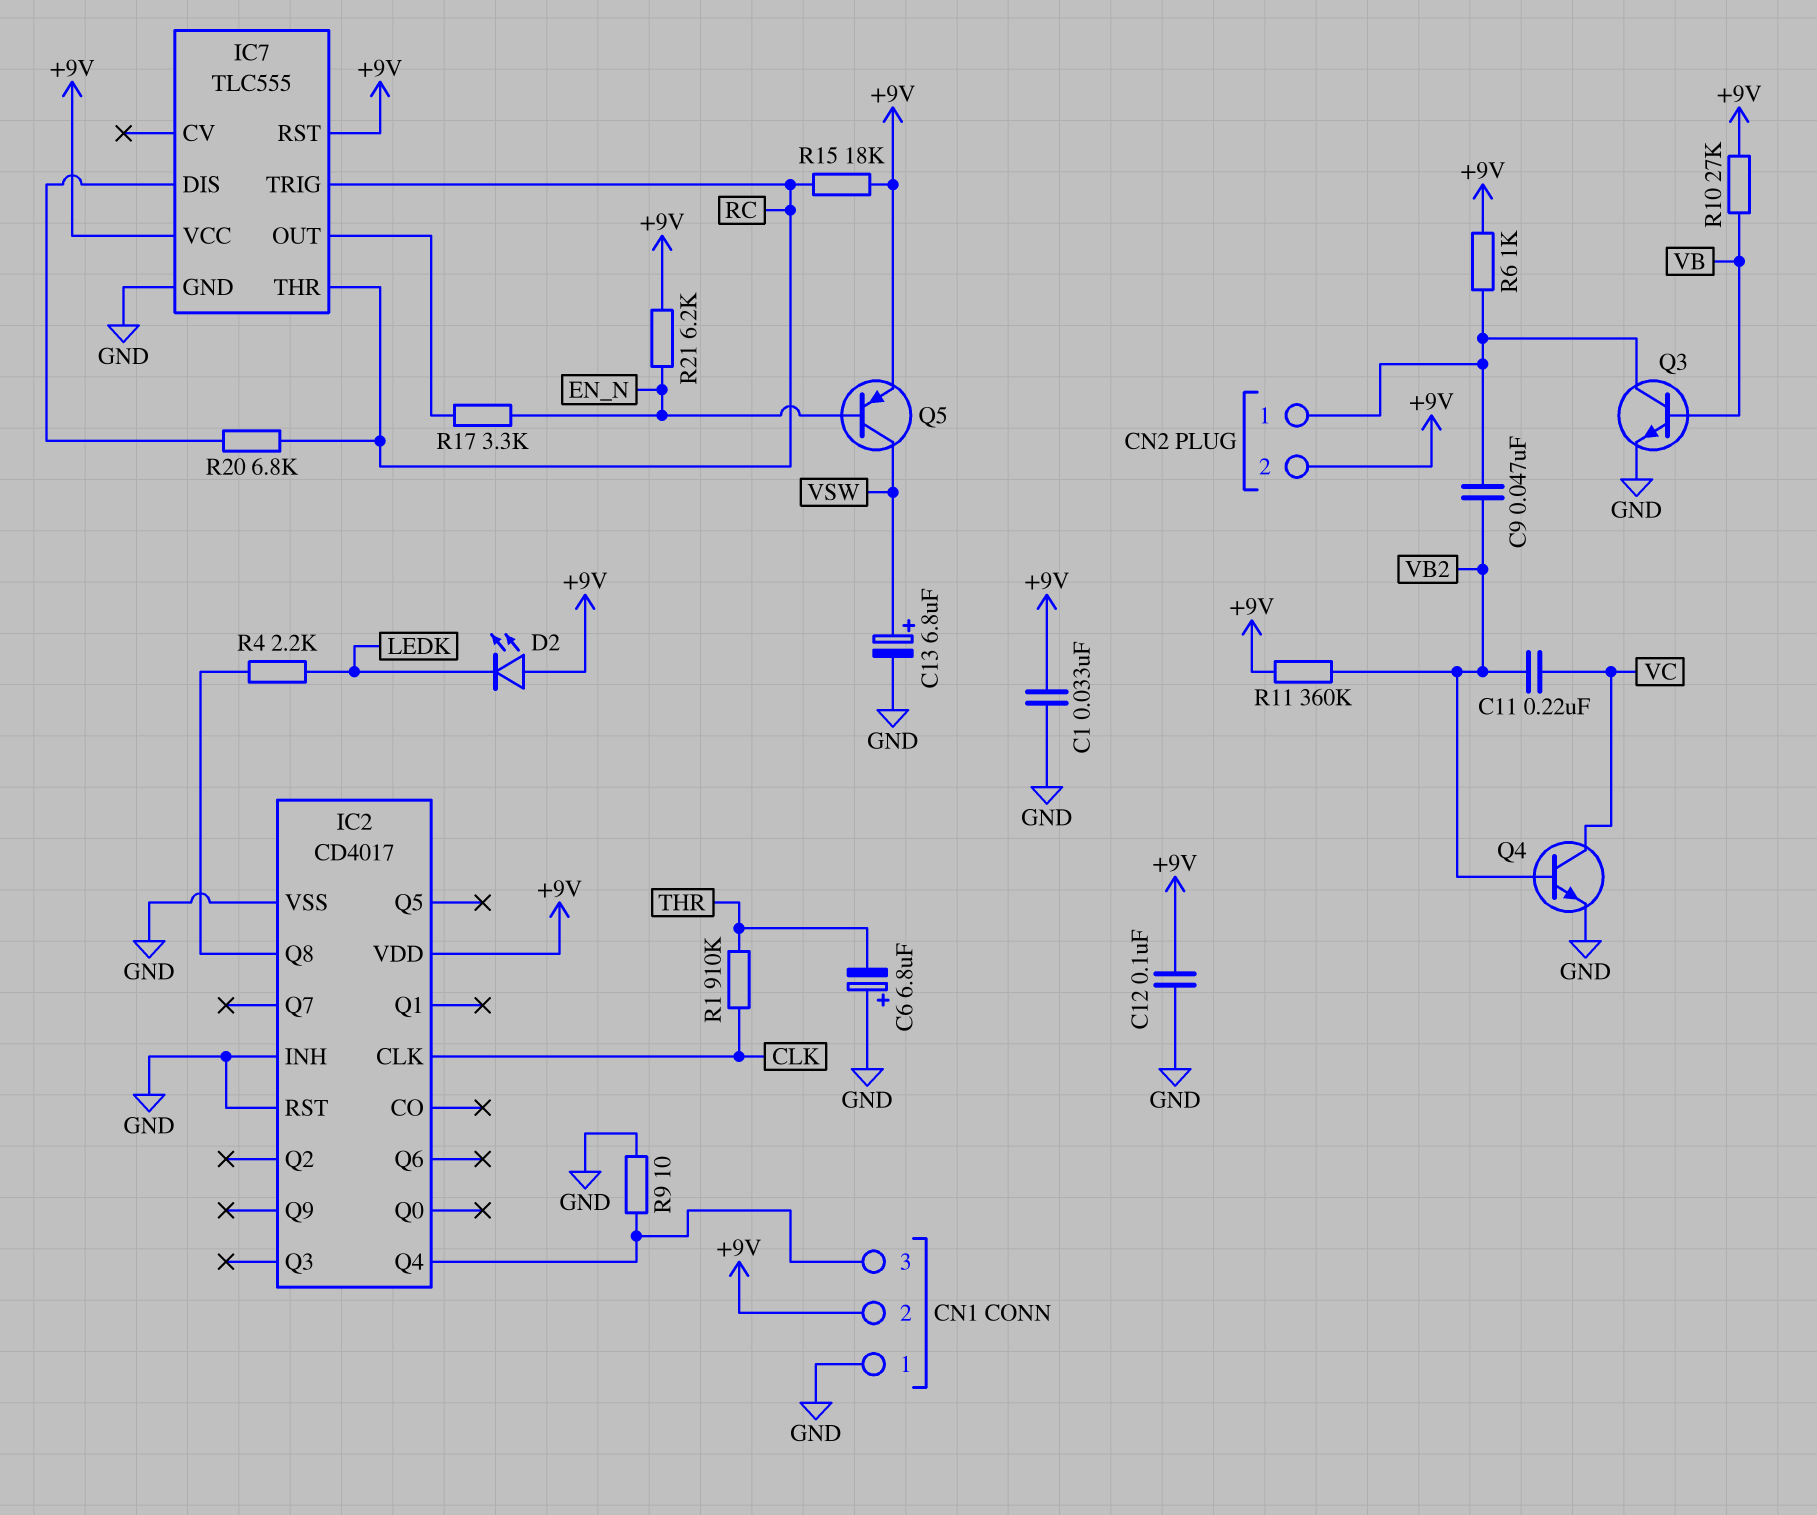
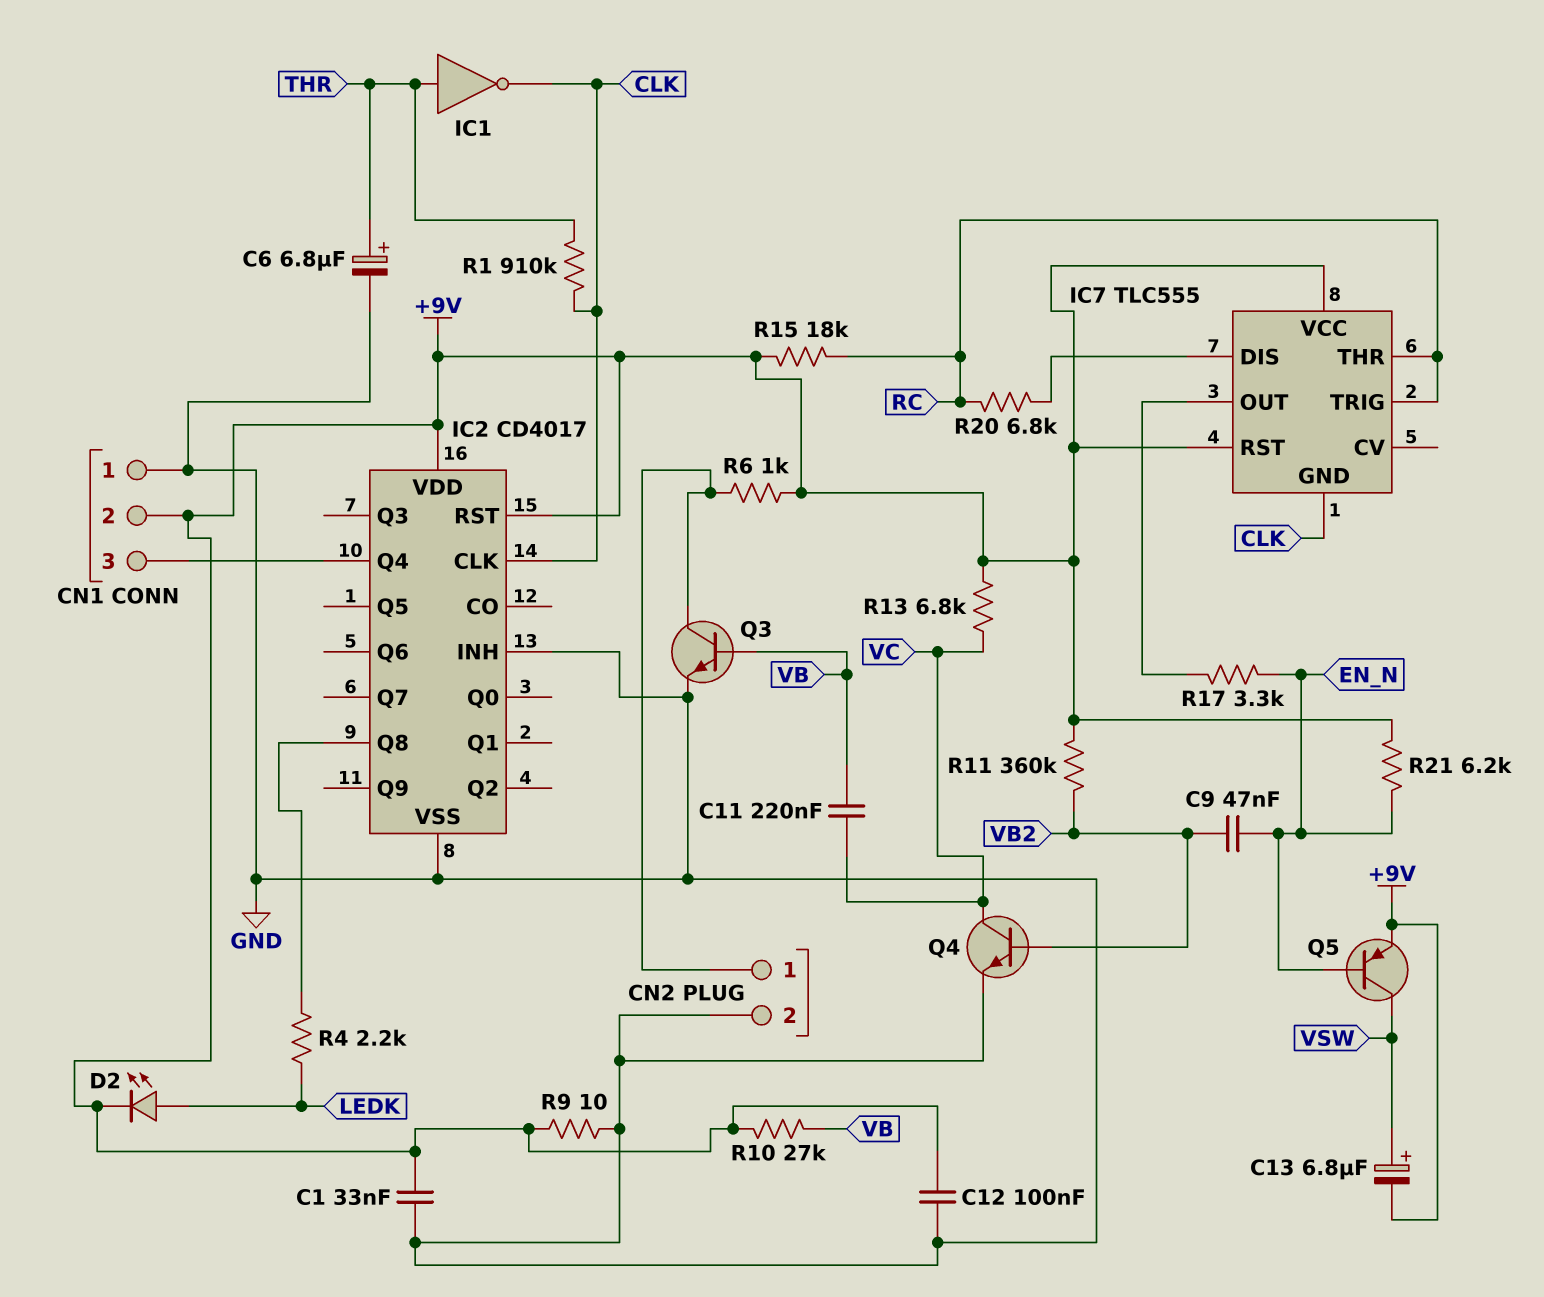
C6: 6.8uF (plus GND, minus THR) -> 6.8uF (plus THR, minus GND)
C9: 47nF (CN2/1, VB2) -> 47nF (EN_N, VB2)
C11: 220nF (VB2, VC) -> 220nF (VB, VC)
C13: 6.8uF (plus VSW, minus GND) -> 6.8uF (plus VSW, minus +9V)
CN2 pin 2: +9V -> GND
D2: LED (A +9V, K LEDK) -> LED (A LEDK, K +9V)
IC1: none -> NOT (in THR, out CLK)
IC2 pin RST: GND -> +9V
IC7 pin GND: GND -> CLK
R9: 10 (CN1/3, GND) -> 10 (+9V, GND)
R13: none -> 6.8k (+9V, VC)

